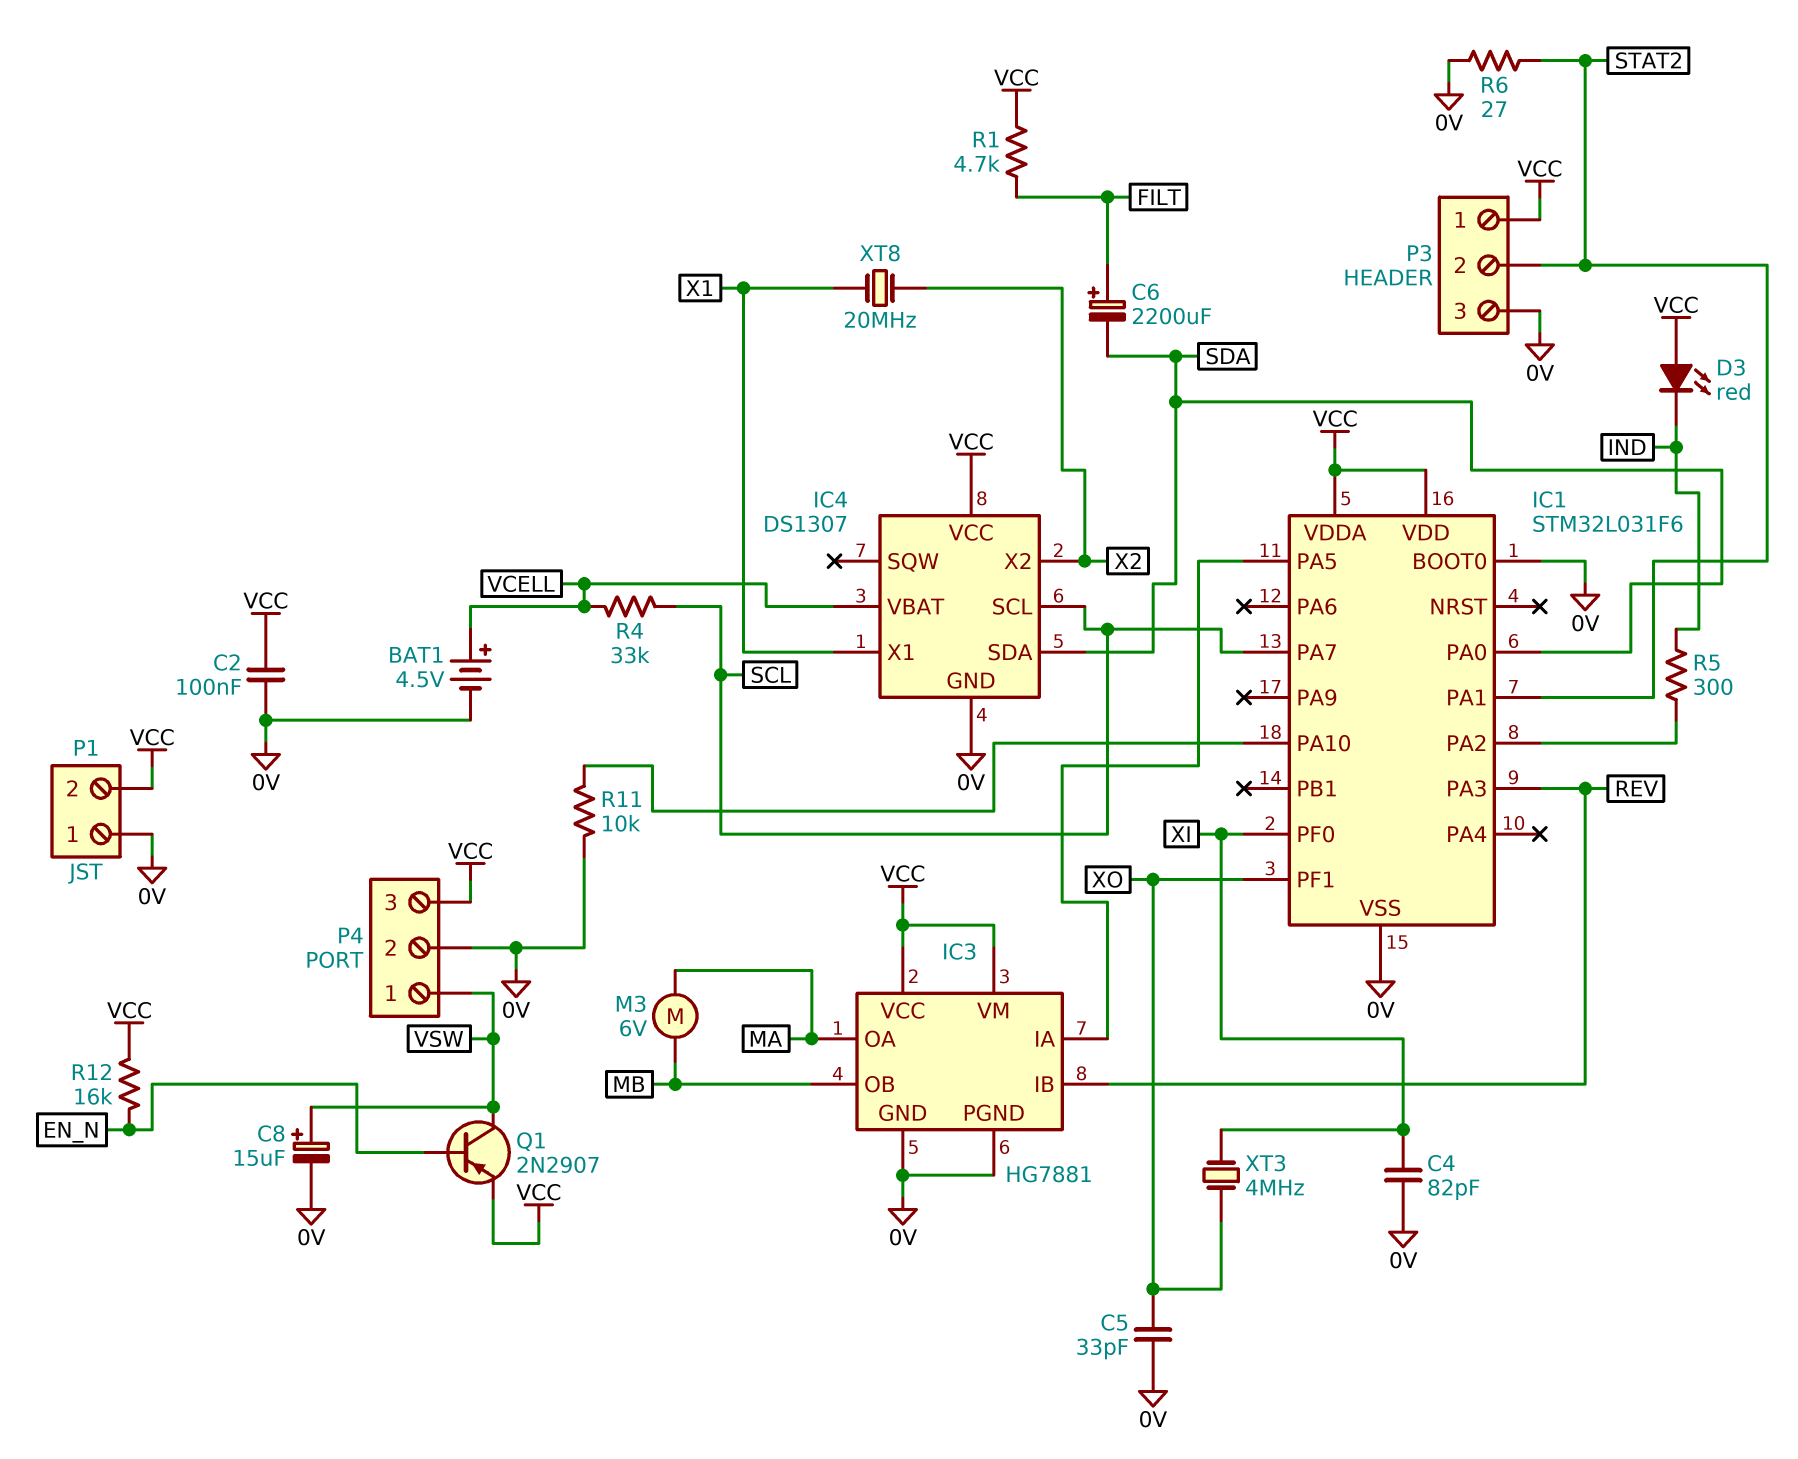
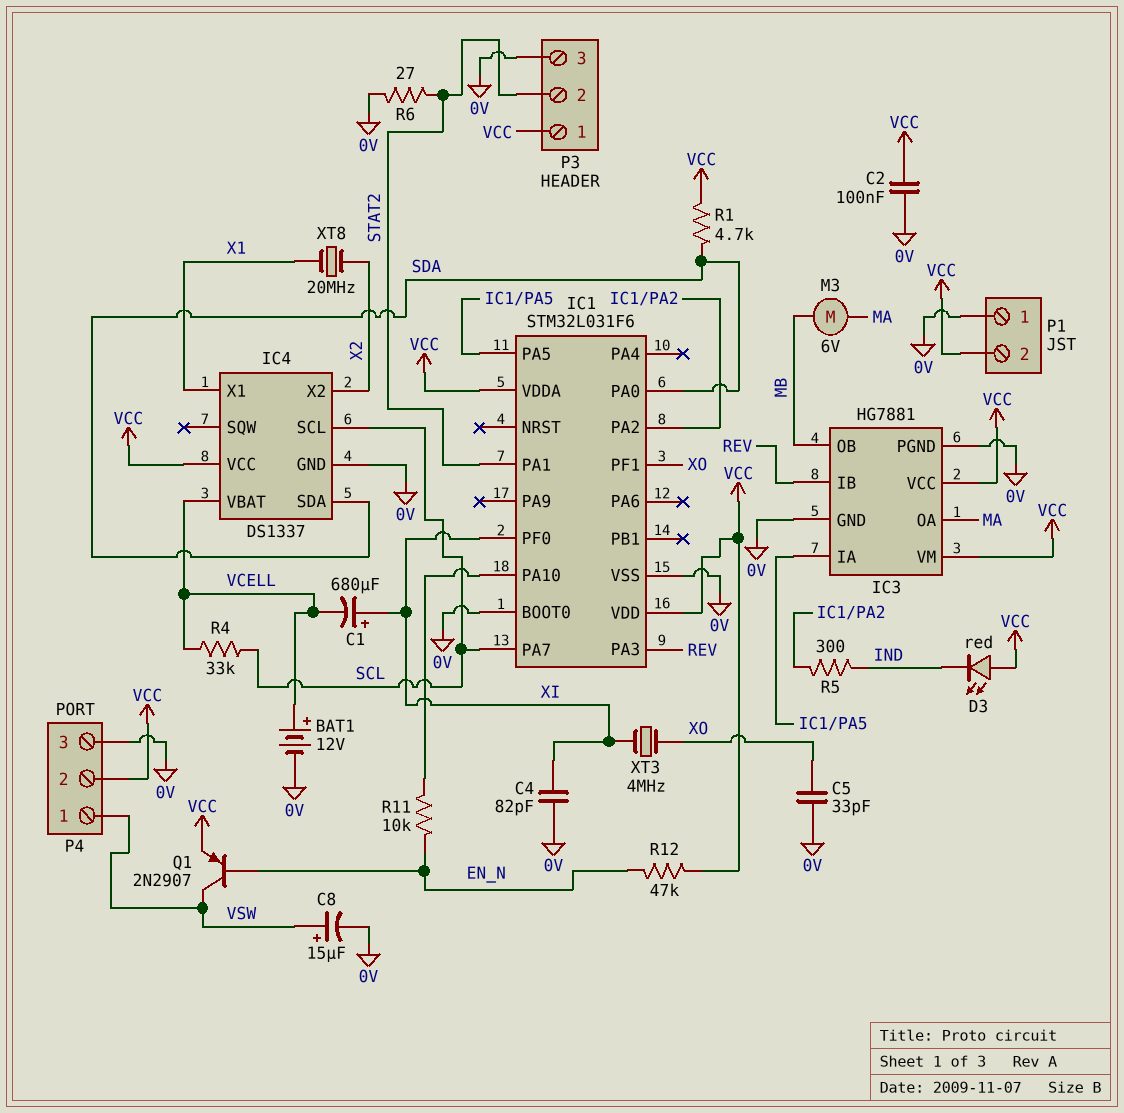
BAT1: 4.5V (plus VCELL, minus 0V) -> 12V (plus VCELL, minus 0V)
C1: none -> 680uF (plus XI, minus VCELL)
C6: 2200uF (plus FILT, minus SDA) -> none
IC4: DS1307 -> DS1337
P4 pin 2: 0V -> VCC
P4 pin 3: VCC -> 0V
R1: 4.7k (FILT, VCC) -> 4.7k (SDA, VCC)
R11: 10k (0V, IC1/PA10) -> 10k (EN_N, IC1/PA10)
R12: 16k (EN_N, VCC) -> 47k (EN_N, VCC)

